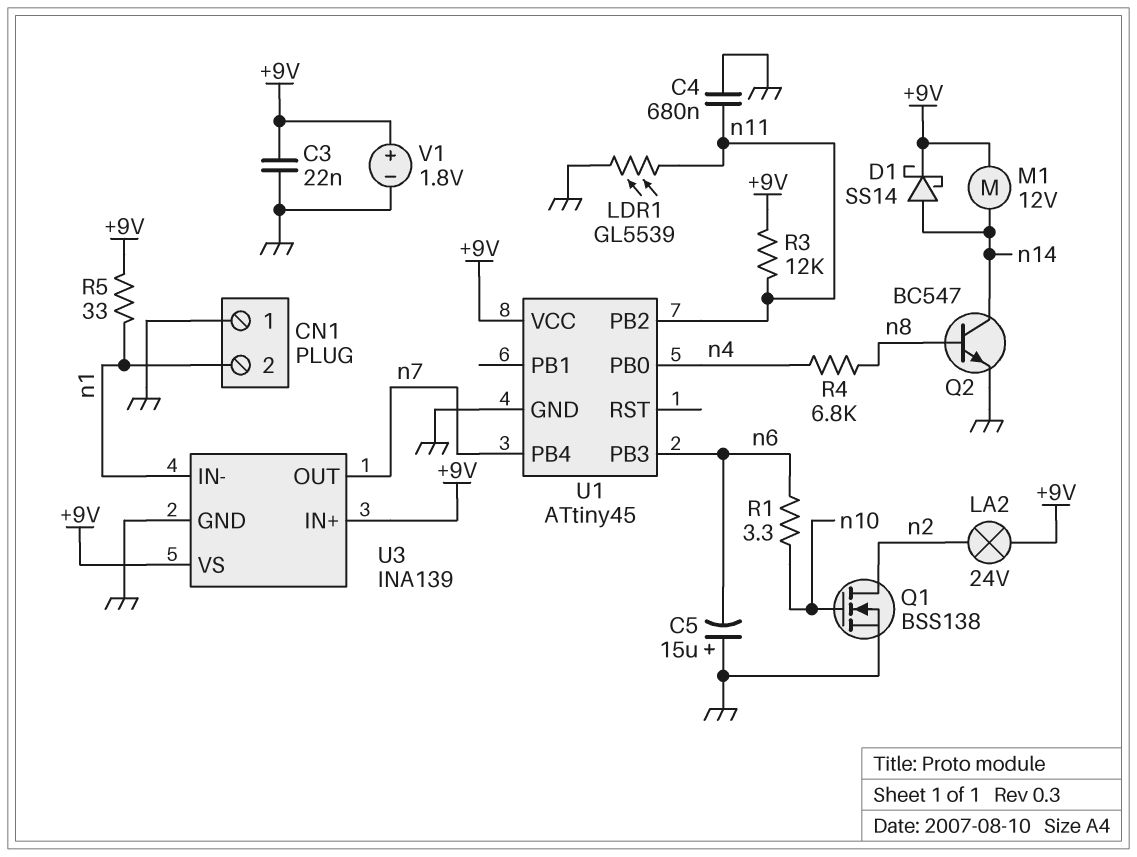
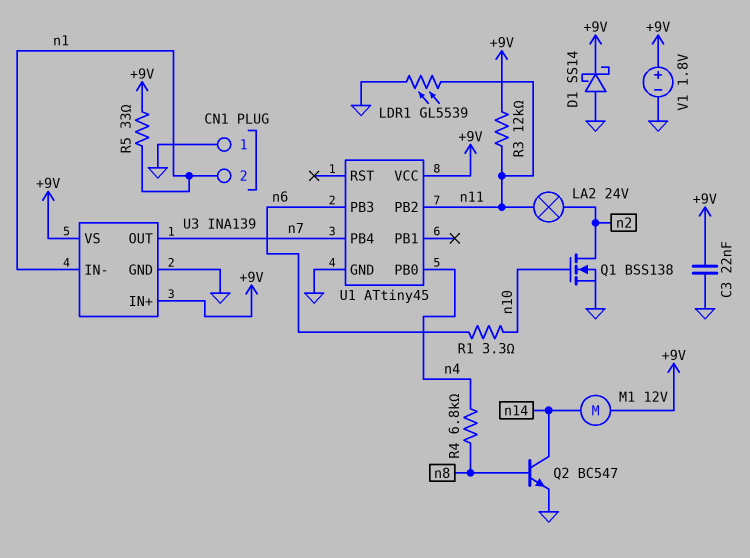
C4: 680nF (GND, n11) -> none
C5: 15uF (plus GND, minus n6) -> none
D1: schottky SS14 (A n14, K +9V) -> schottky SS14 (A GND, K +9V)
LA2: lamp 24V (+9V, n2) -> lamp 24V (n2, n11)

